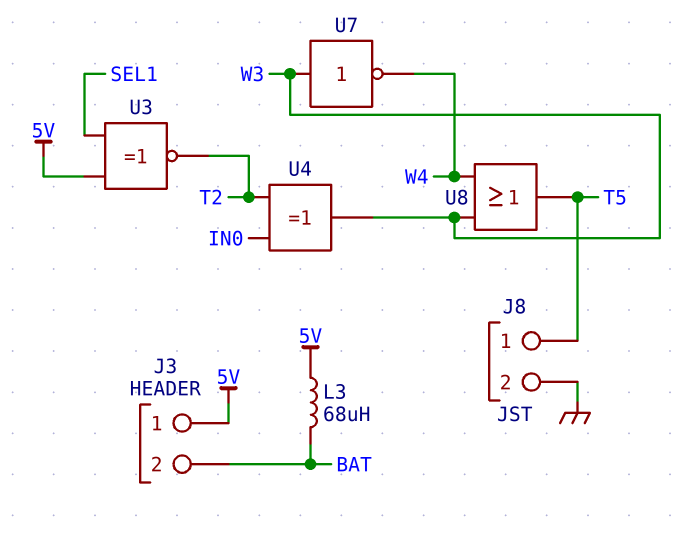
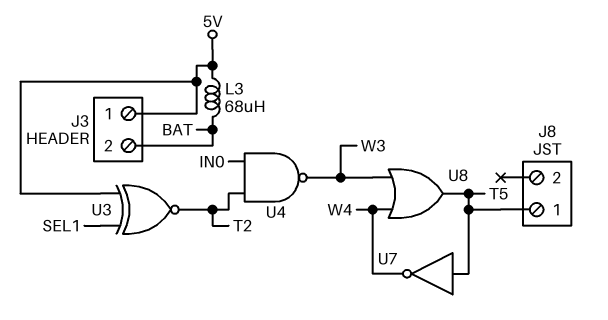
J8 pin 2: GND -> none
U4: XOR (in IN0, in T2, out W3) -> NAND (in IN0, in T2, out W3)
U7: NOT (in W3, out W4) -> NOT (in T5, out W4)

